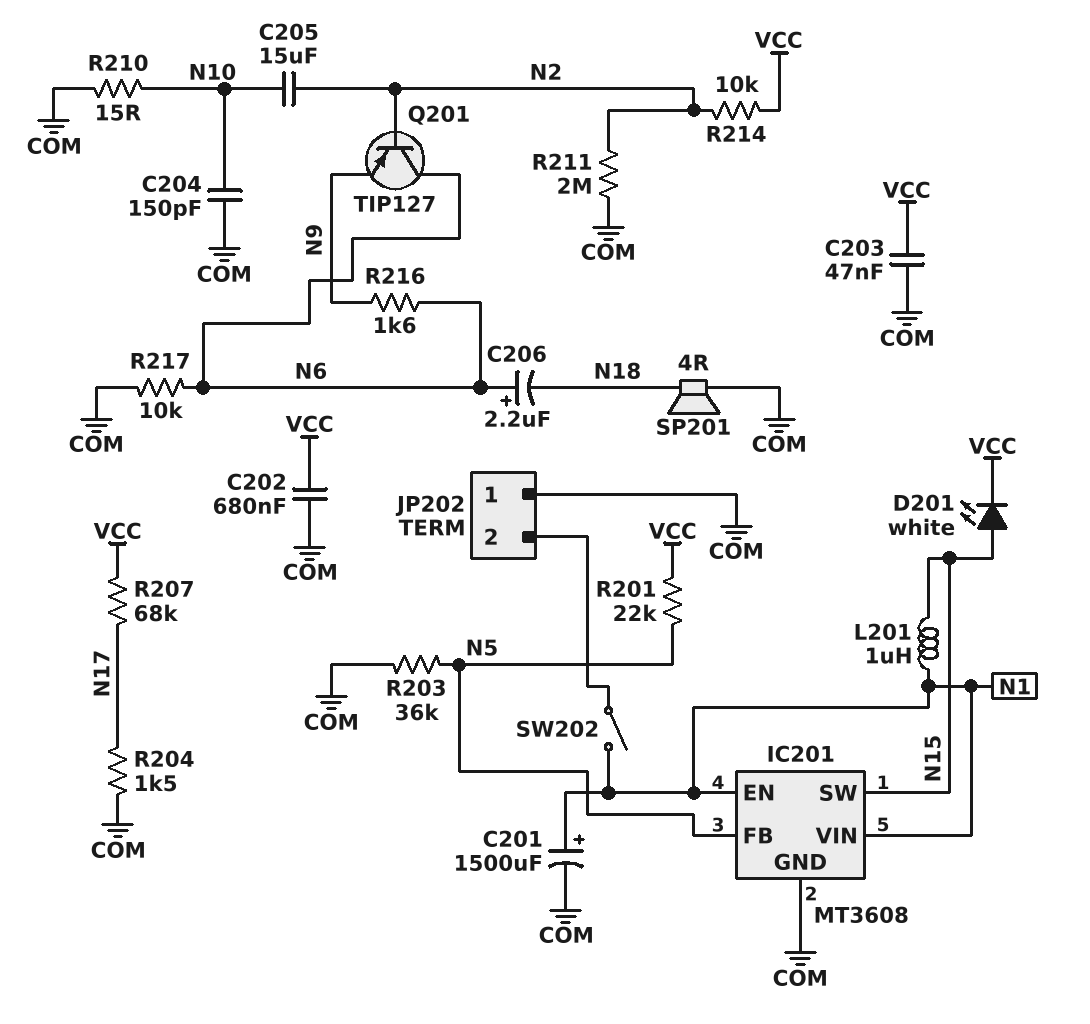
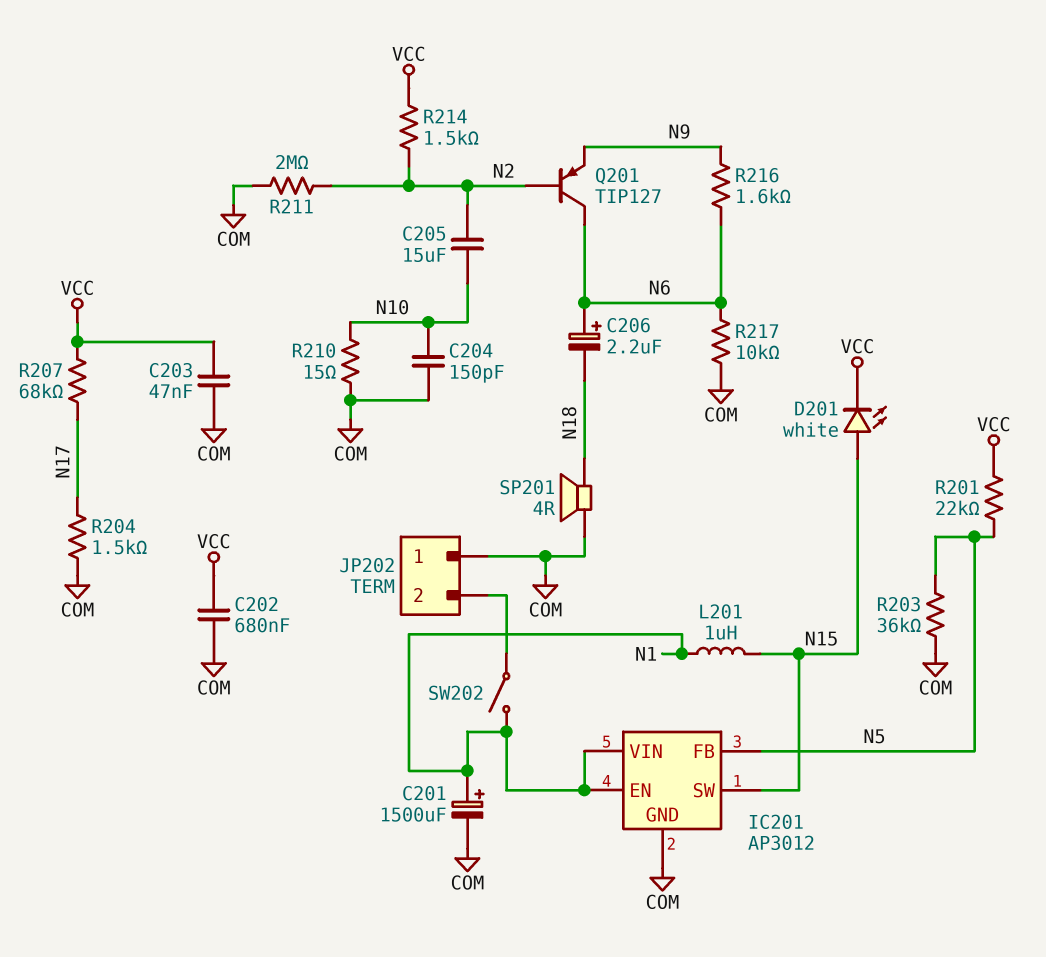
IC201: MT3608 -> AP3012
R214: 10k (N2, VCC) -> 1.5k (N2, VCC)

